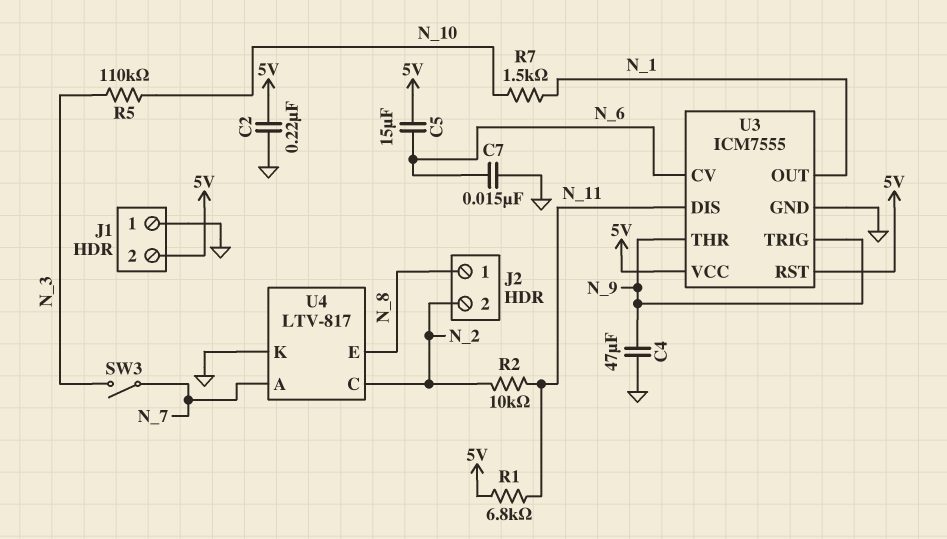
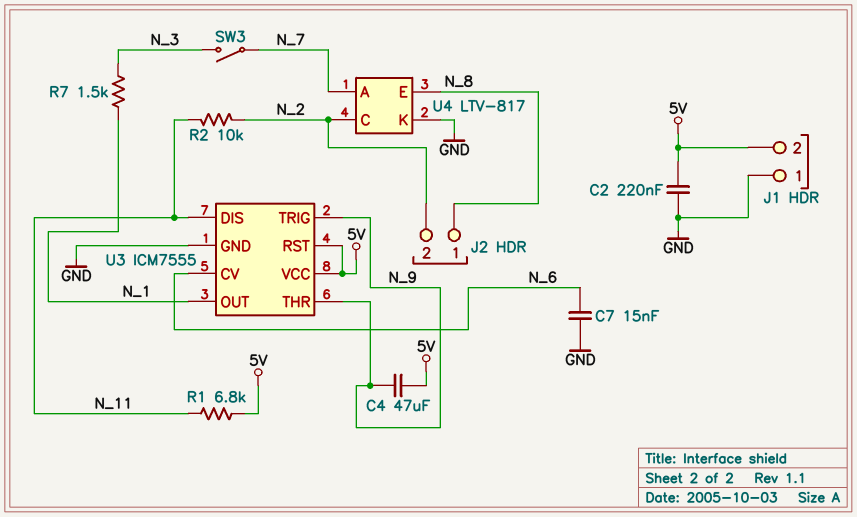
C4: 47uF (GND, N_9) -> 47uF (5V, N_9)
C5: 15uF (5V, N_6) -> none
R5: 110k (N_3, N_10) -> none
R7: 1.5k (N_1, N_10) -> 1.5k (N_1, N_3)

